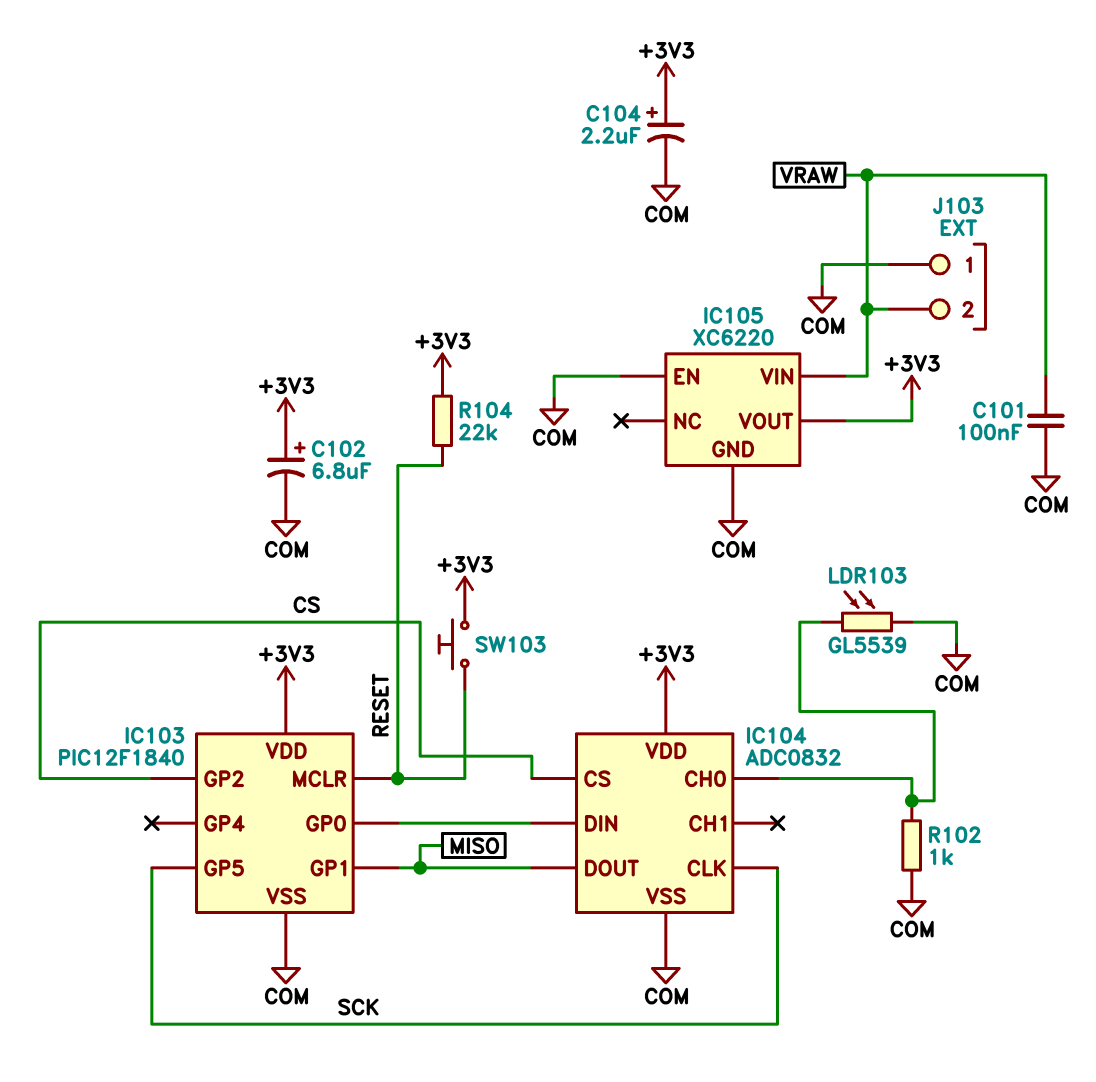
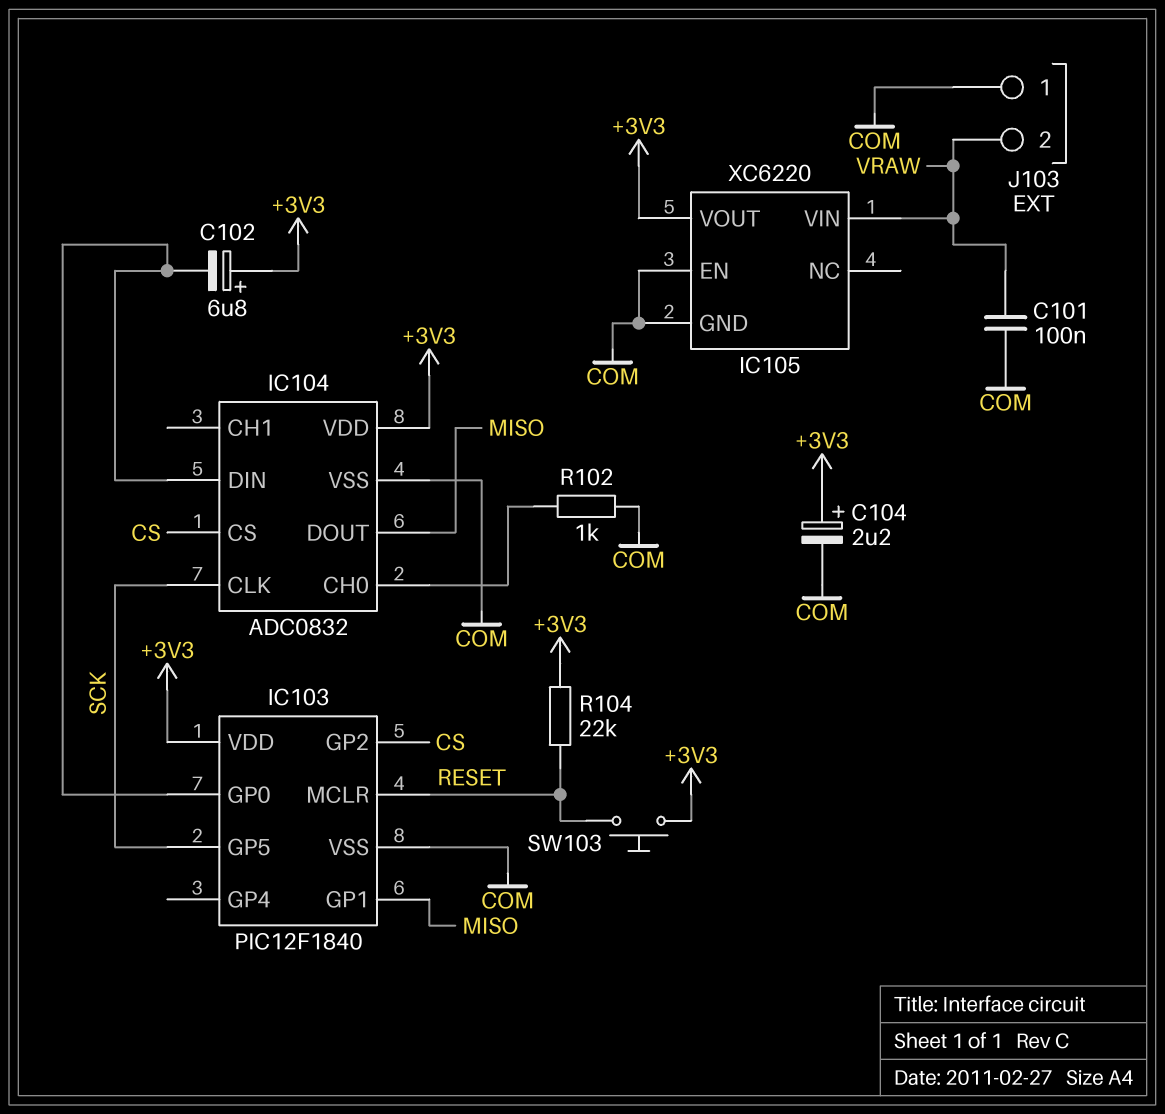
C102: 6.8uF (plus +3V3, minus COM) -> 6.8uF (plus +3V3, minus IC103/GP0)
LDR103: GL5539 (COM, IC104/CH0) -> none

